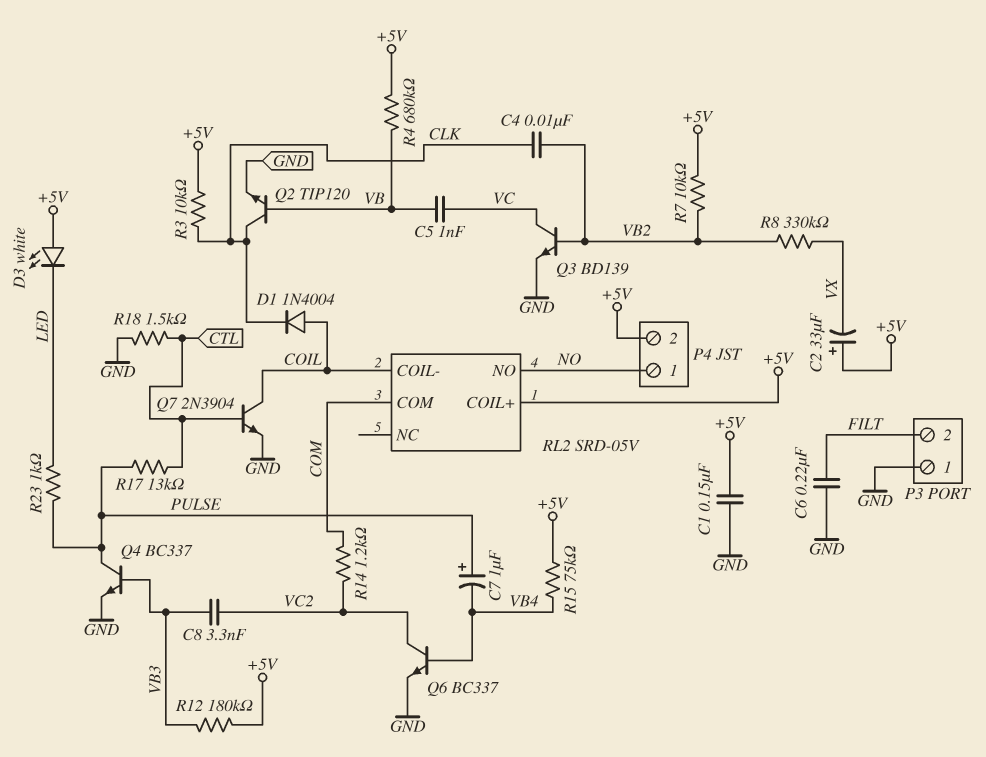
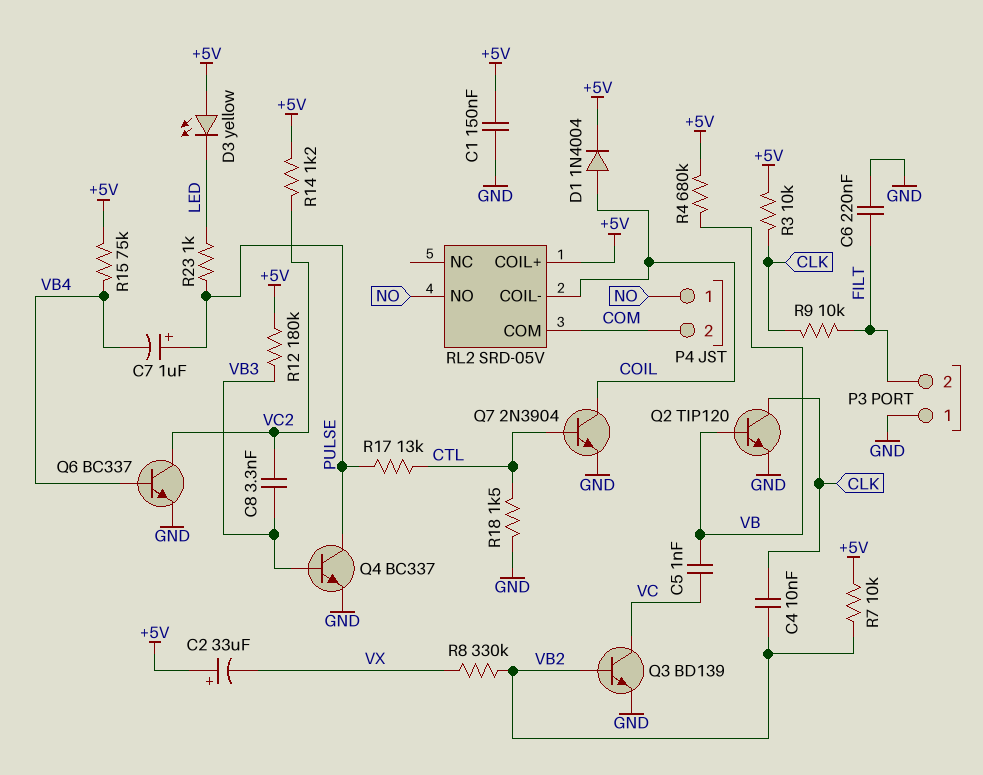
D1: diode 1N4004 (A COIL, K CLK) -> diode 1N4004 (A COIL, K +5V)
D3: LED white (A +5V, K LED) -> LED yellow (A +5V, K LED)
P4 pin 2: +5V -> COM
R9: none -> 10k (CLK, FILT)
R14: 1.2k (COM, VC2) -> 1.2k (+5V, VC2)

